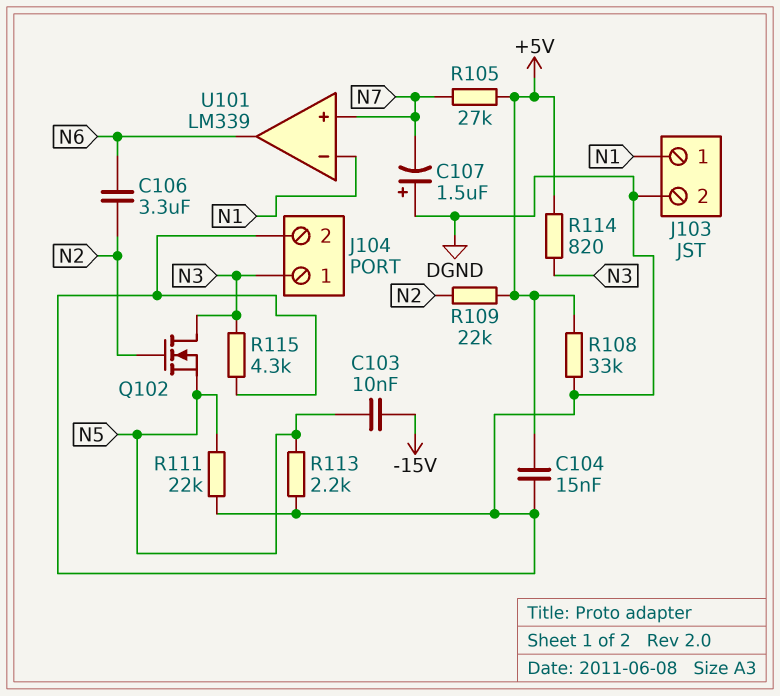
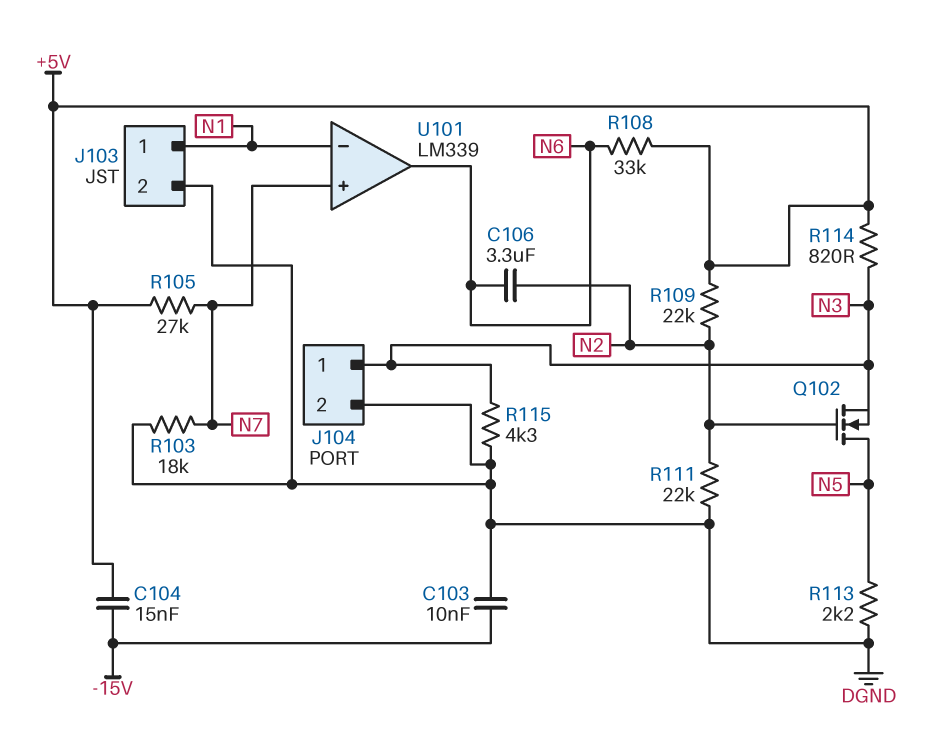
C103: 10nF (-15V, N5) -> 10nF (-15V, DGND)
C104: 15nF (+5V, DGND) -> 15nF (+5V, -15V)
C107: 1.5uF (plus DGND, minus N7) -> none
Q102: NMOS (G N2, D N3, S N5) -> NMOS (G N2, D N5, S N3)
R103: none -> 18k (DGND, N7)
R108: 33k (+5V, DGND) -> 33k (+5V, N6)
R111: 22k (DGND, N5) -> 22k (DGND, N2)

